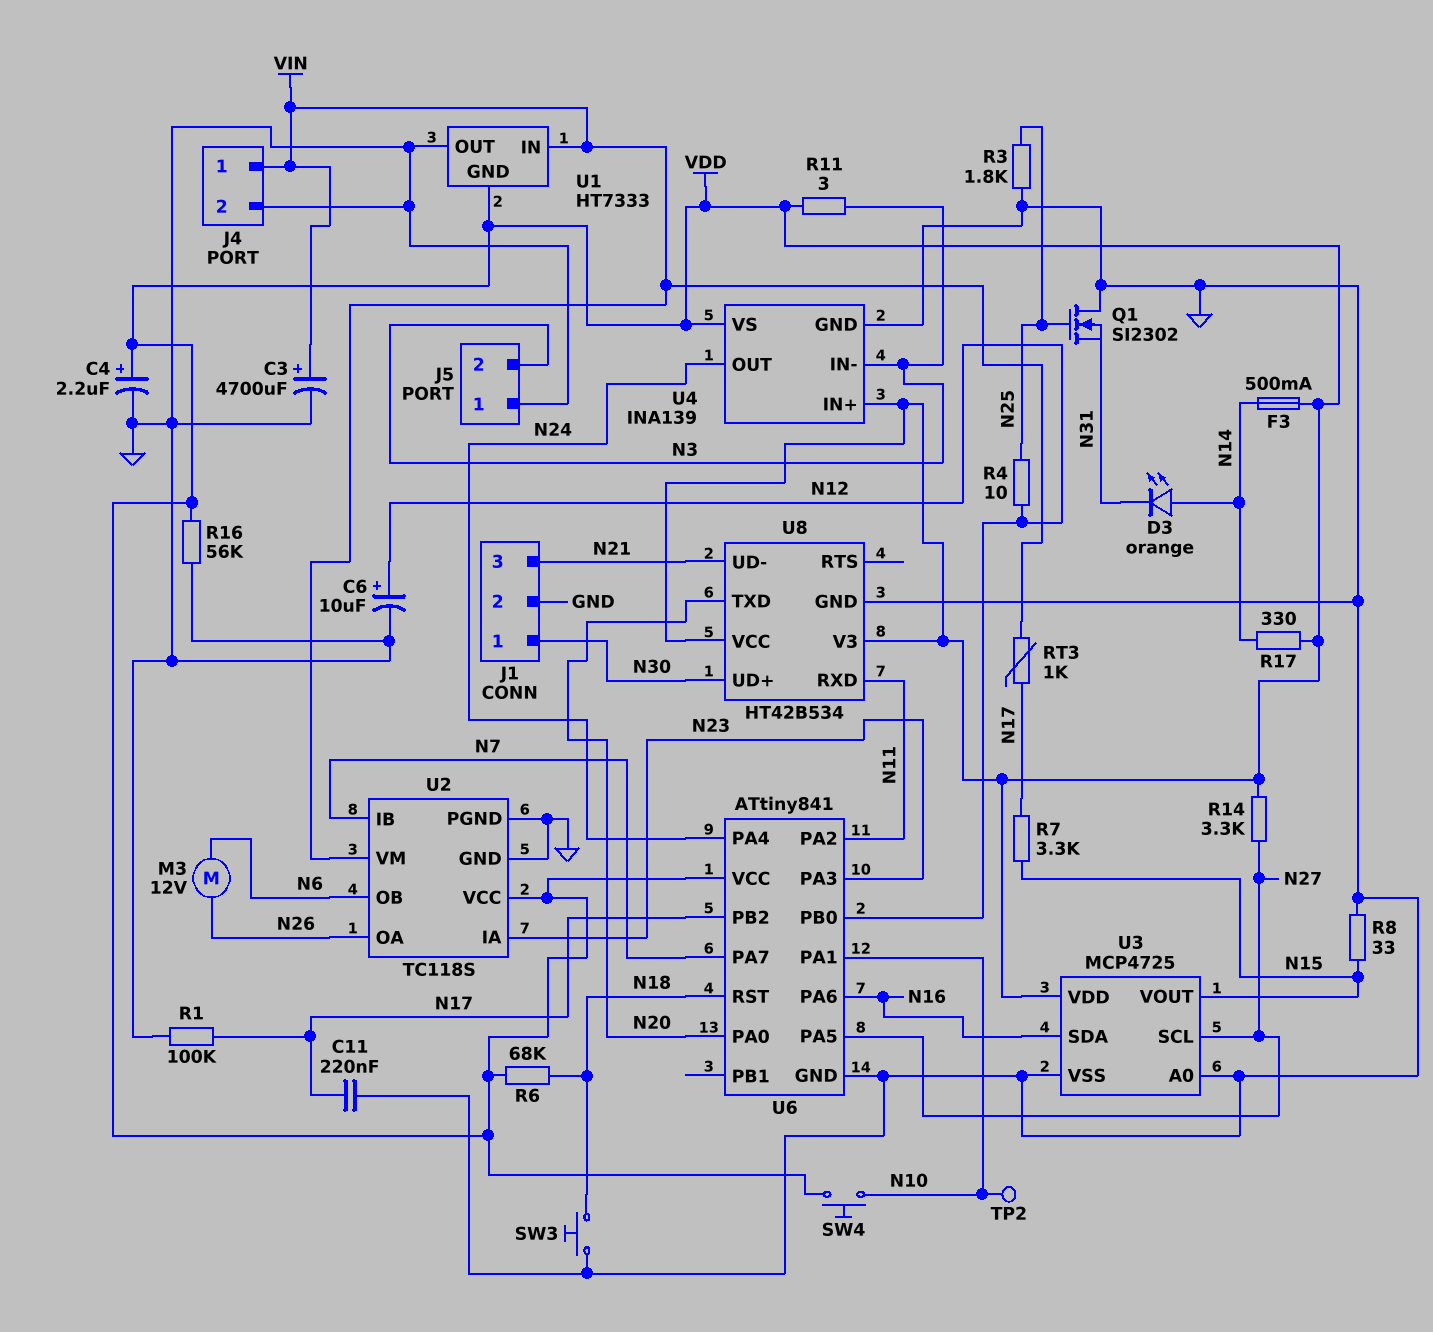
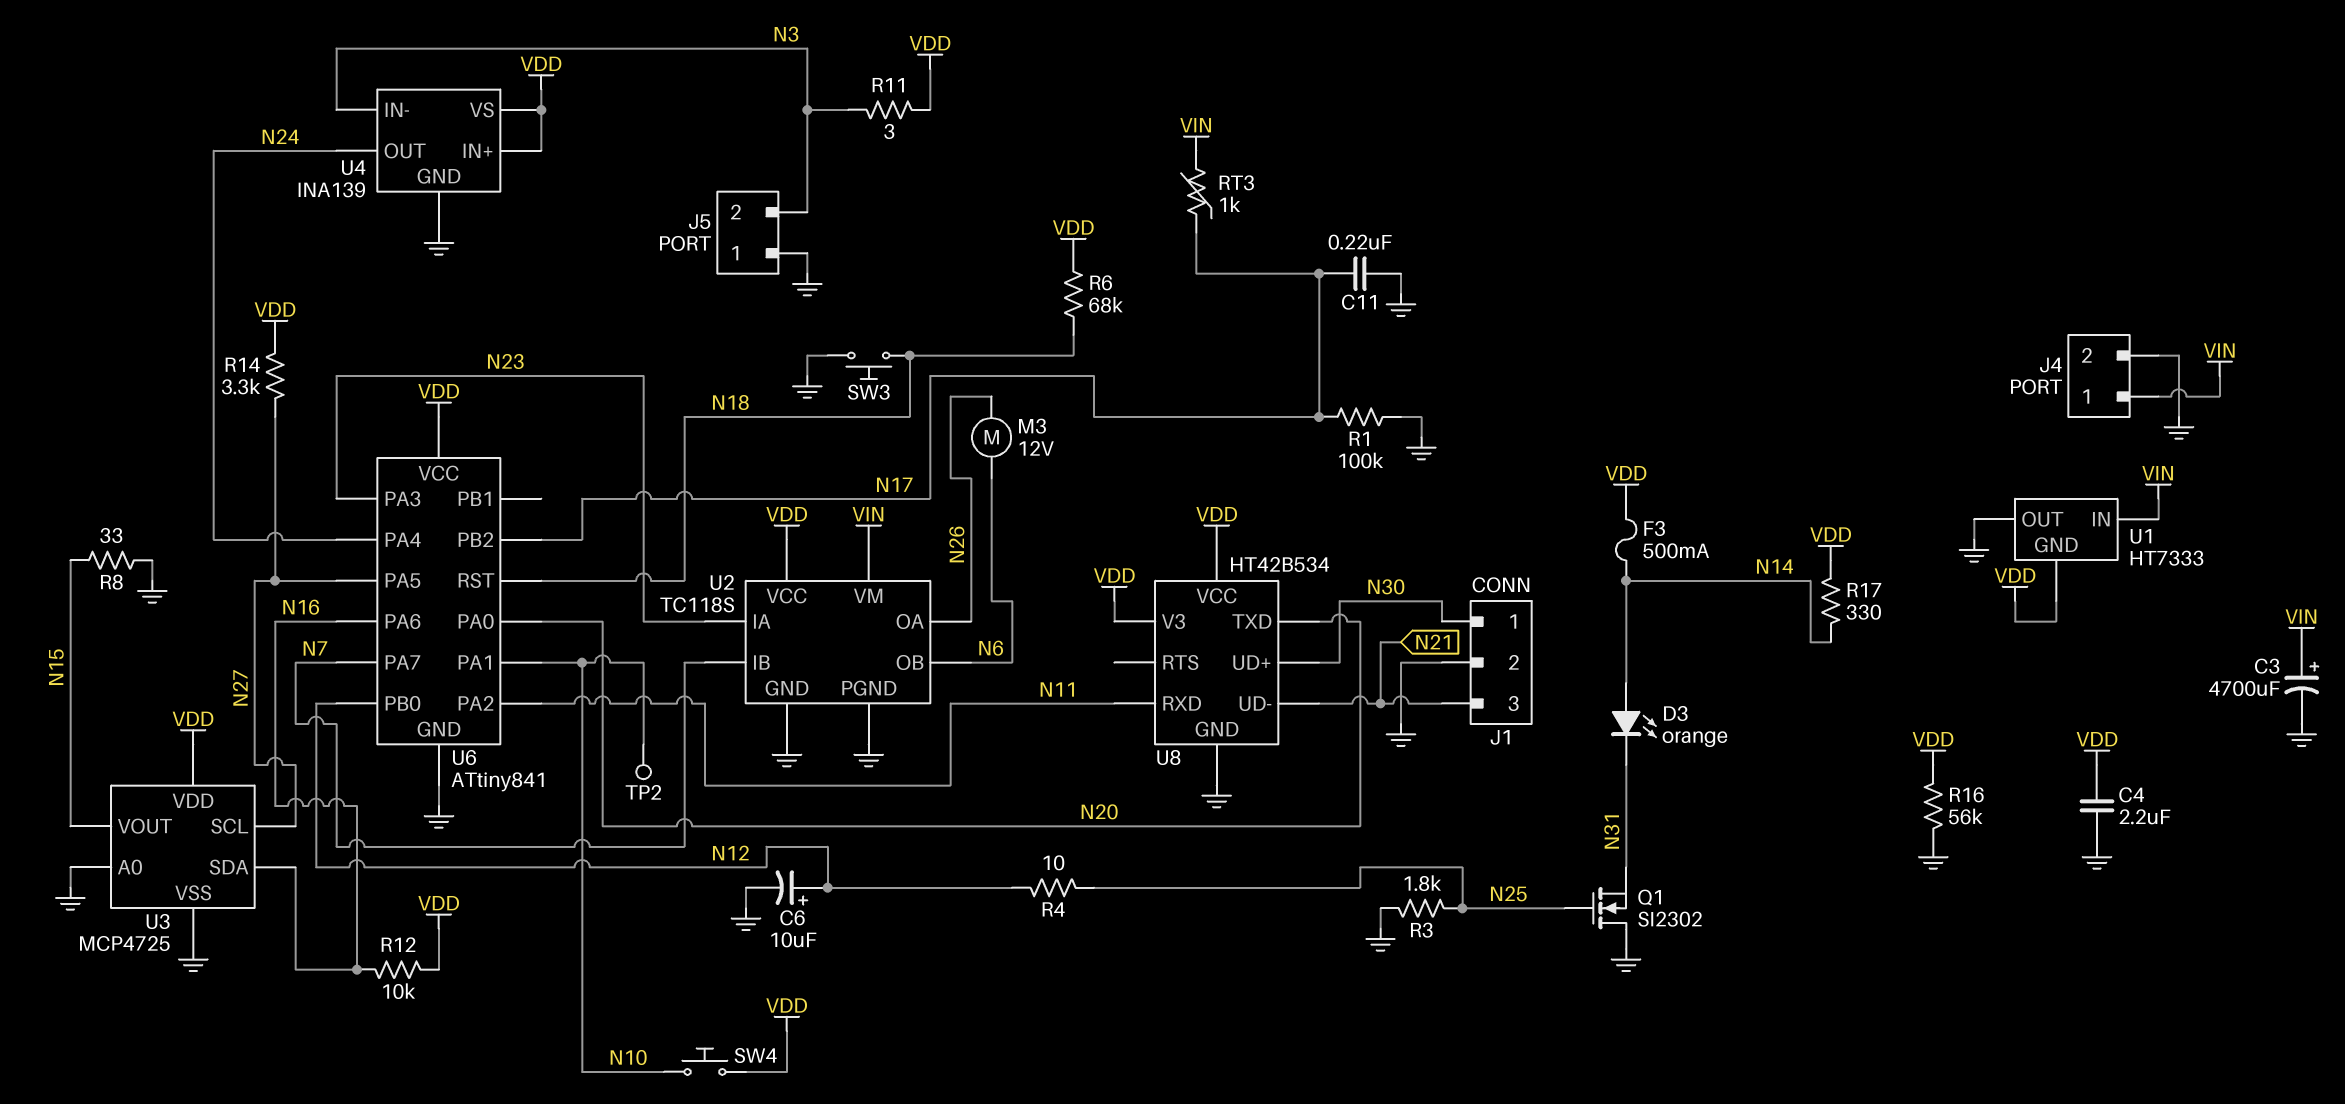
C4: 2.2uF (plus VDD, minus GND) -> 2.2uF (GND, VDD)
R7: 3.3k (N15, N17) -> none
R12: none -> 10k (N16, VDD)

